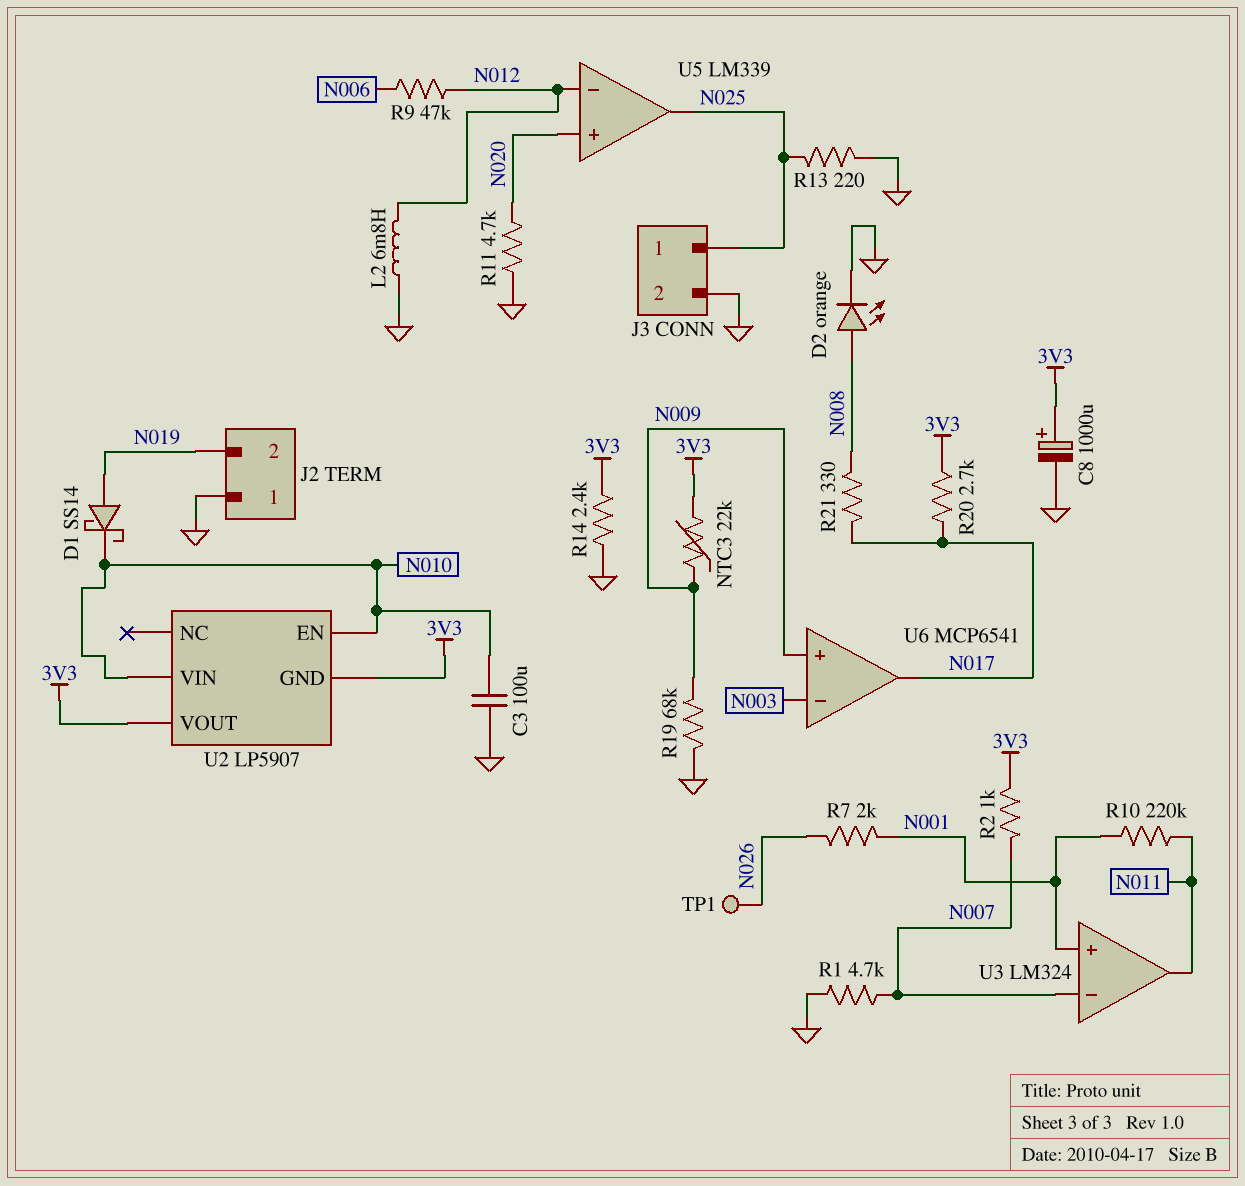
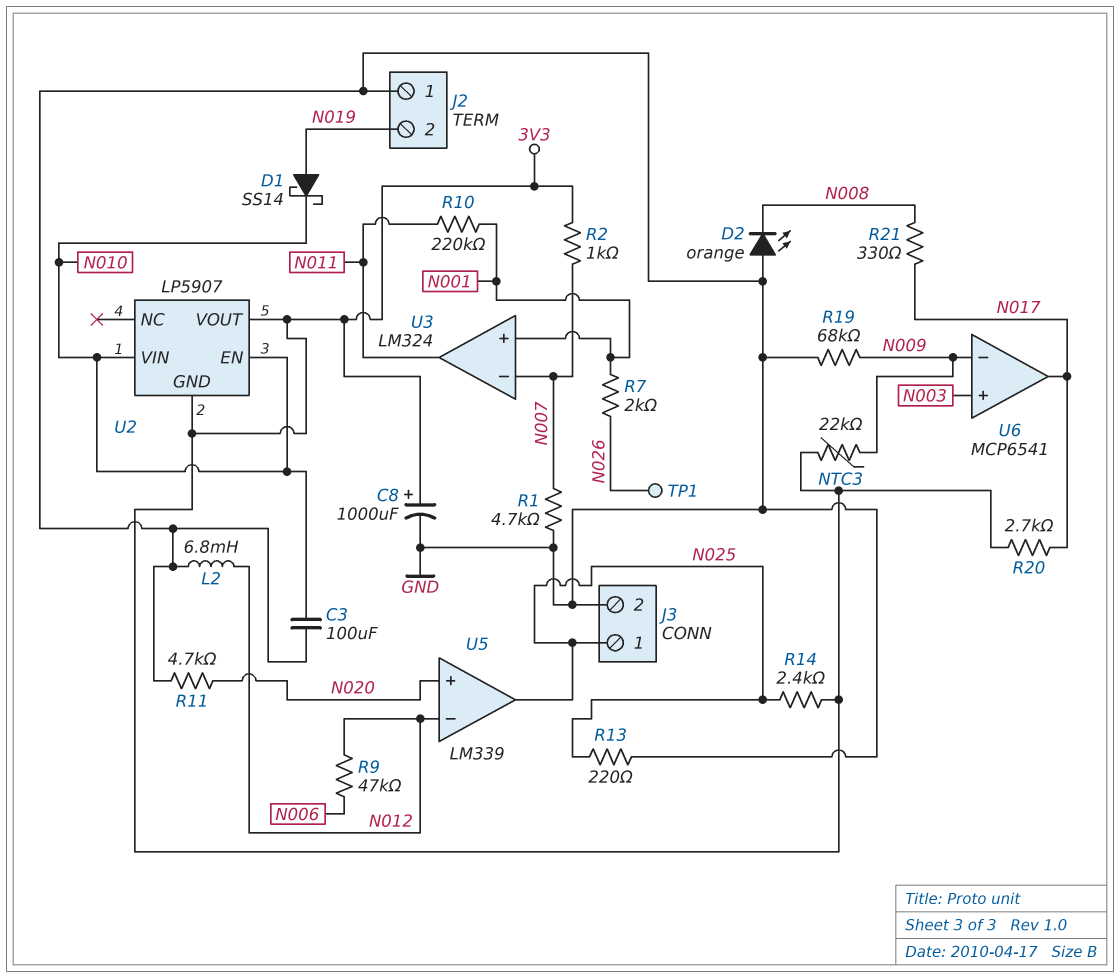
D2: LED orange (A N008, K GND) -> LED orange (A GND, K N008)
R14: 2.4k (3V3, GND) -> 2.4k (3V3, N025)
U6 pin in+: N009 -> N003
U6 pin in-: N003 -> N009

